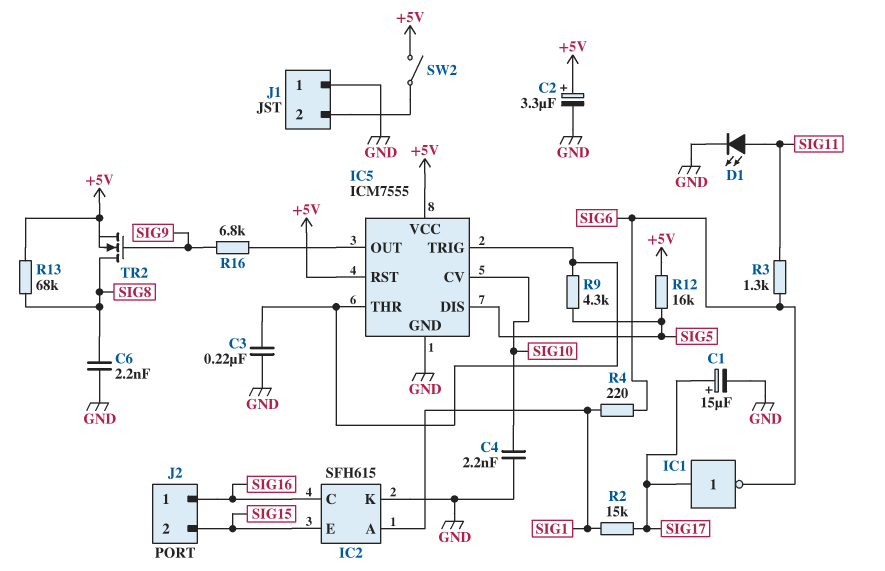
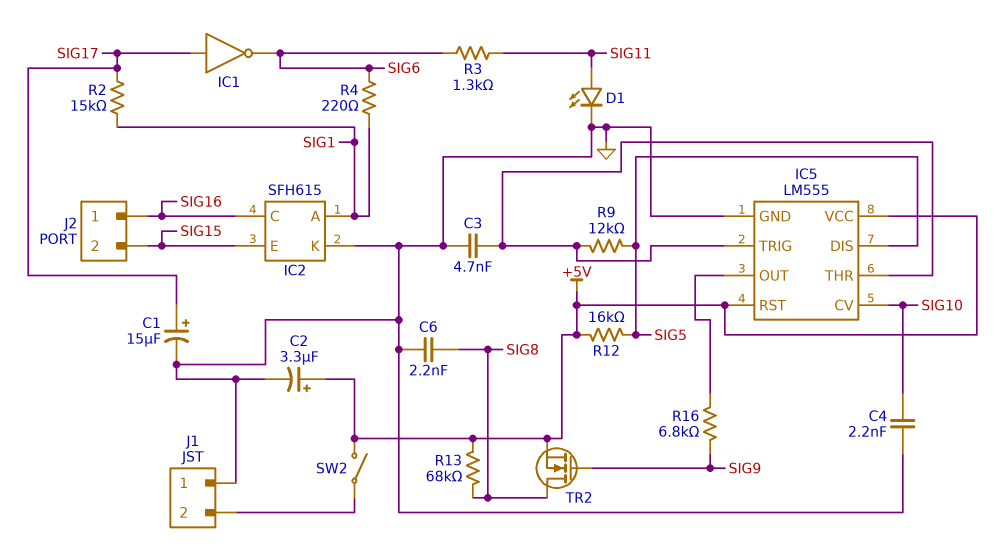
C3: 220nF (GND, IC5/THR) -> 4.7nF (GND, IC5/THR)
IC5: ICM7555 -> LM555
R9: 4.3k (IC5/THR, SIG5) -> 12k (IC5/THR, SIG5)

